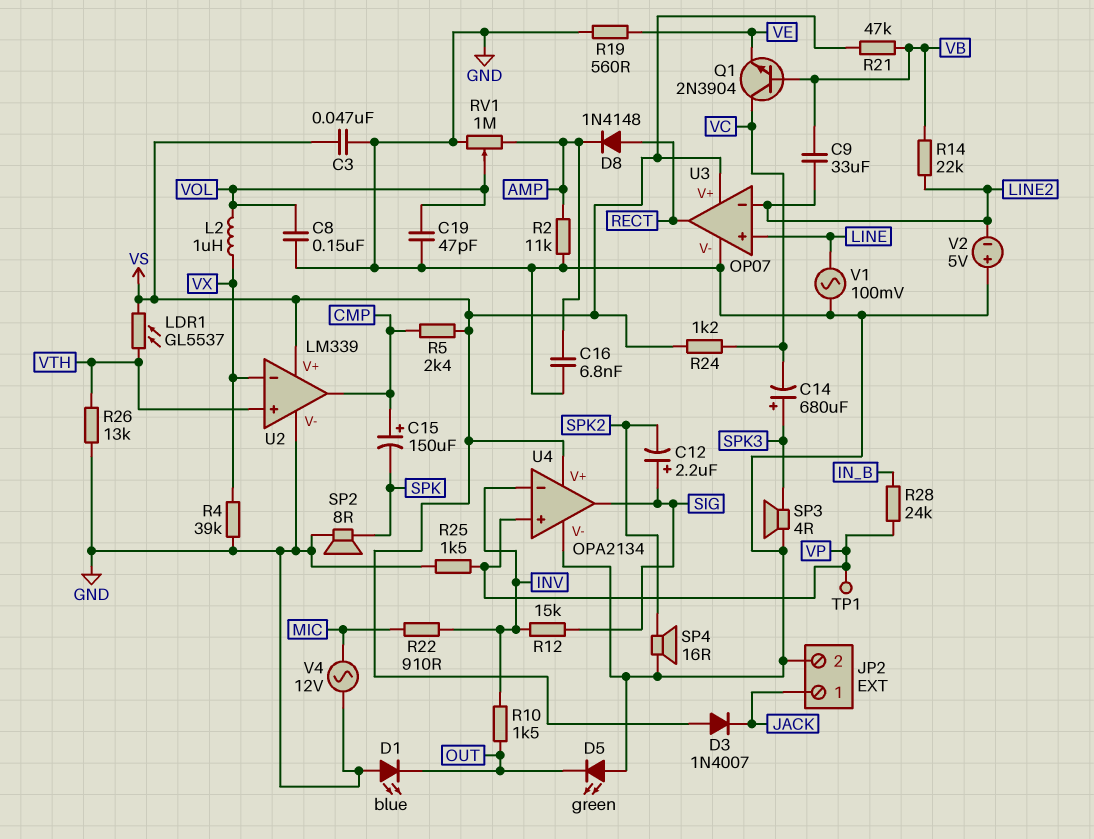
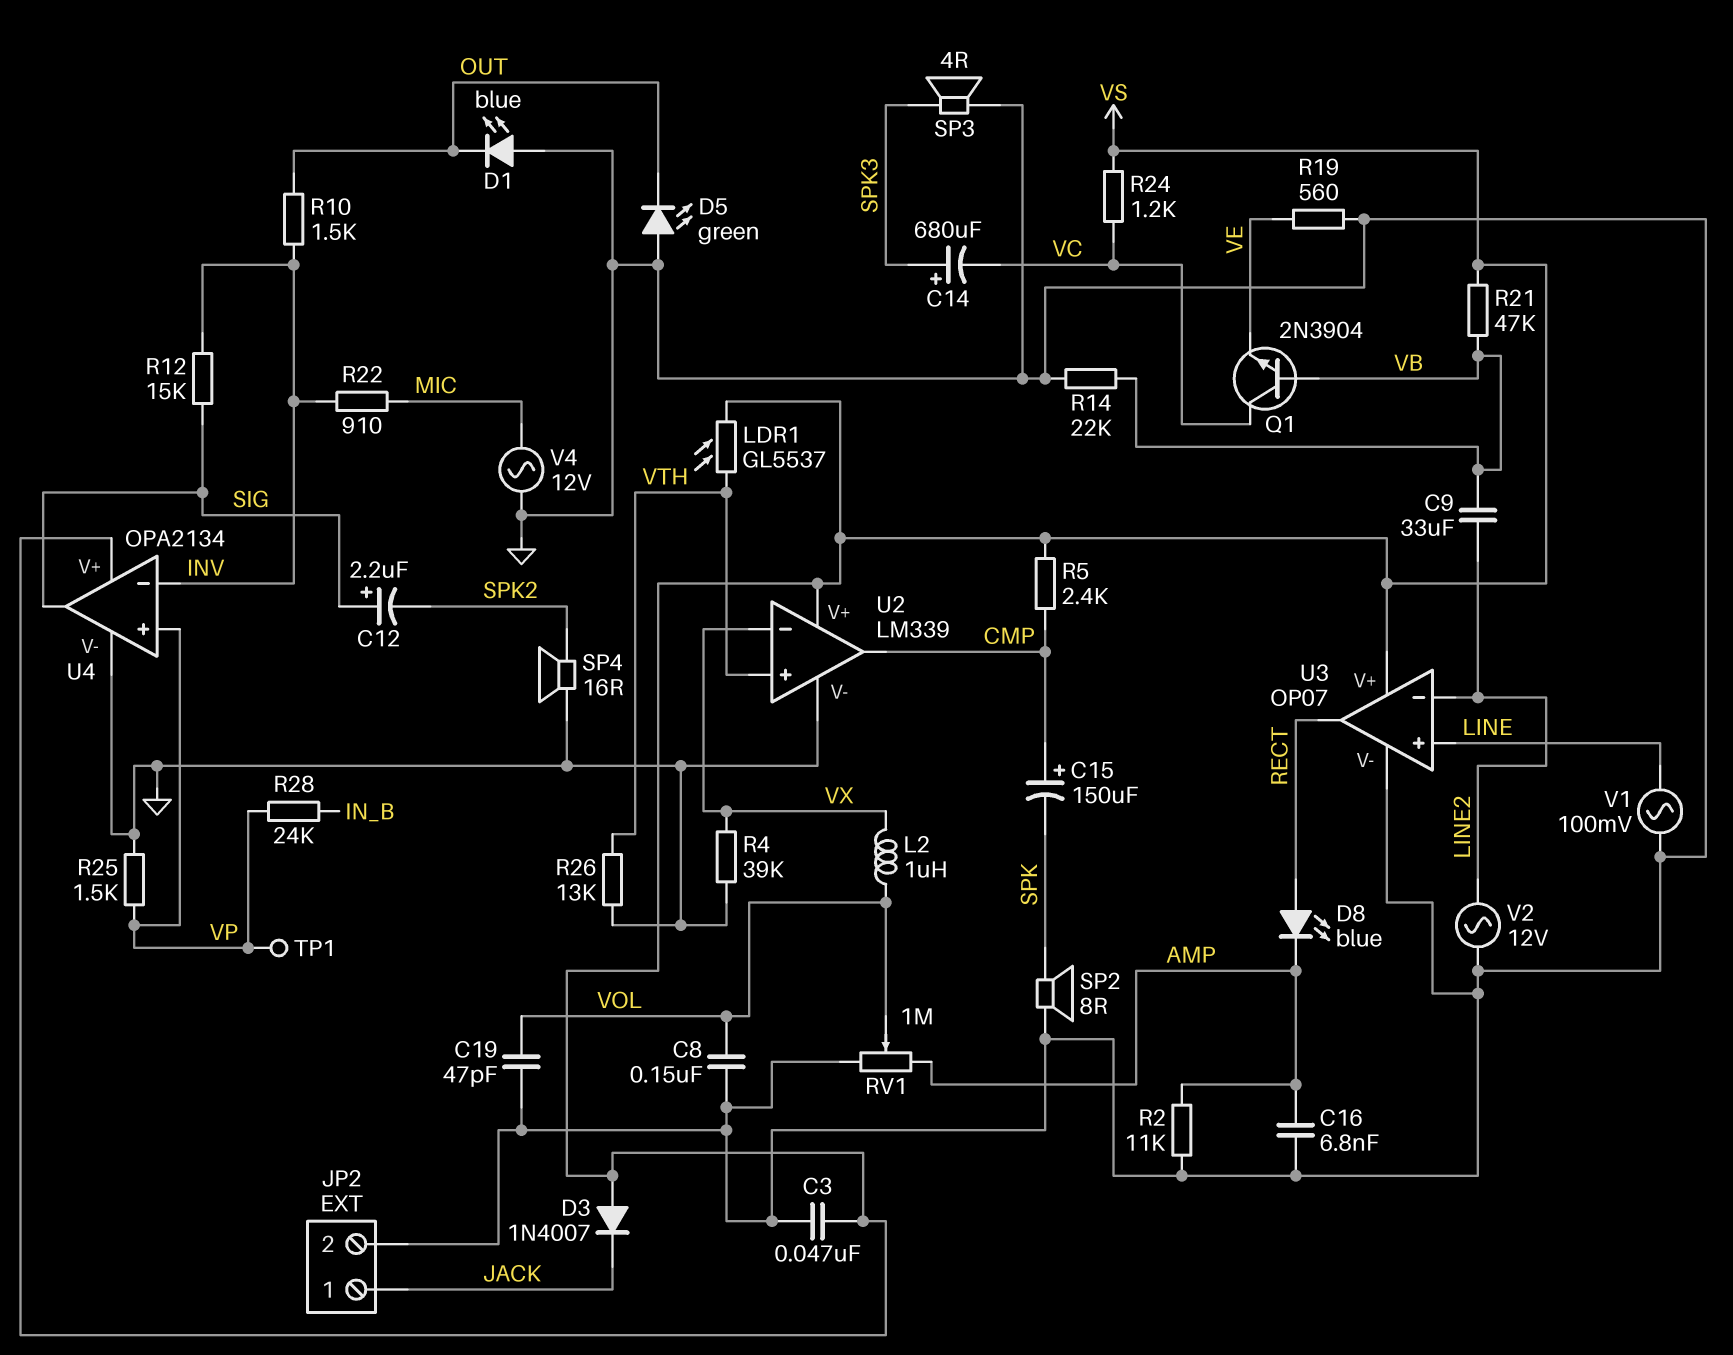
D8: diode 1N4148 (A RECT, K AMP) -> LED blue (A RECT, K AMP)
R14: 22k (LINE2, VB) -> 22k (GND, VB)
V2: 5V (plus GND, minus LINE2) -> AC 12V (GND, LINE2)

